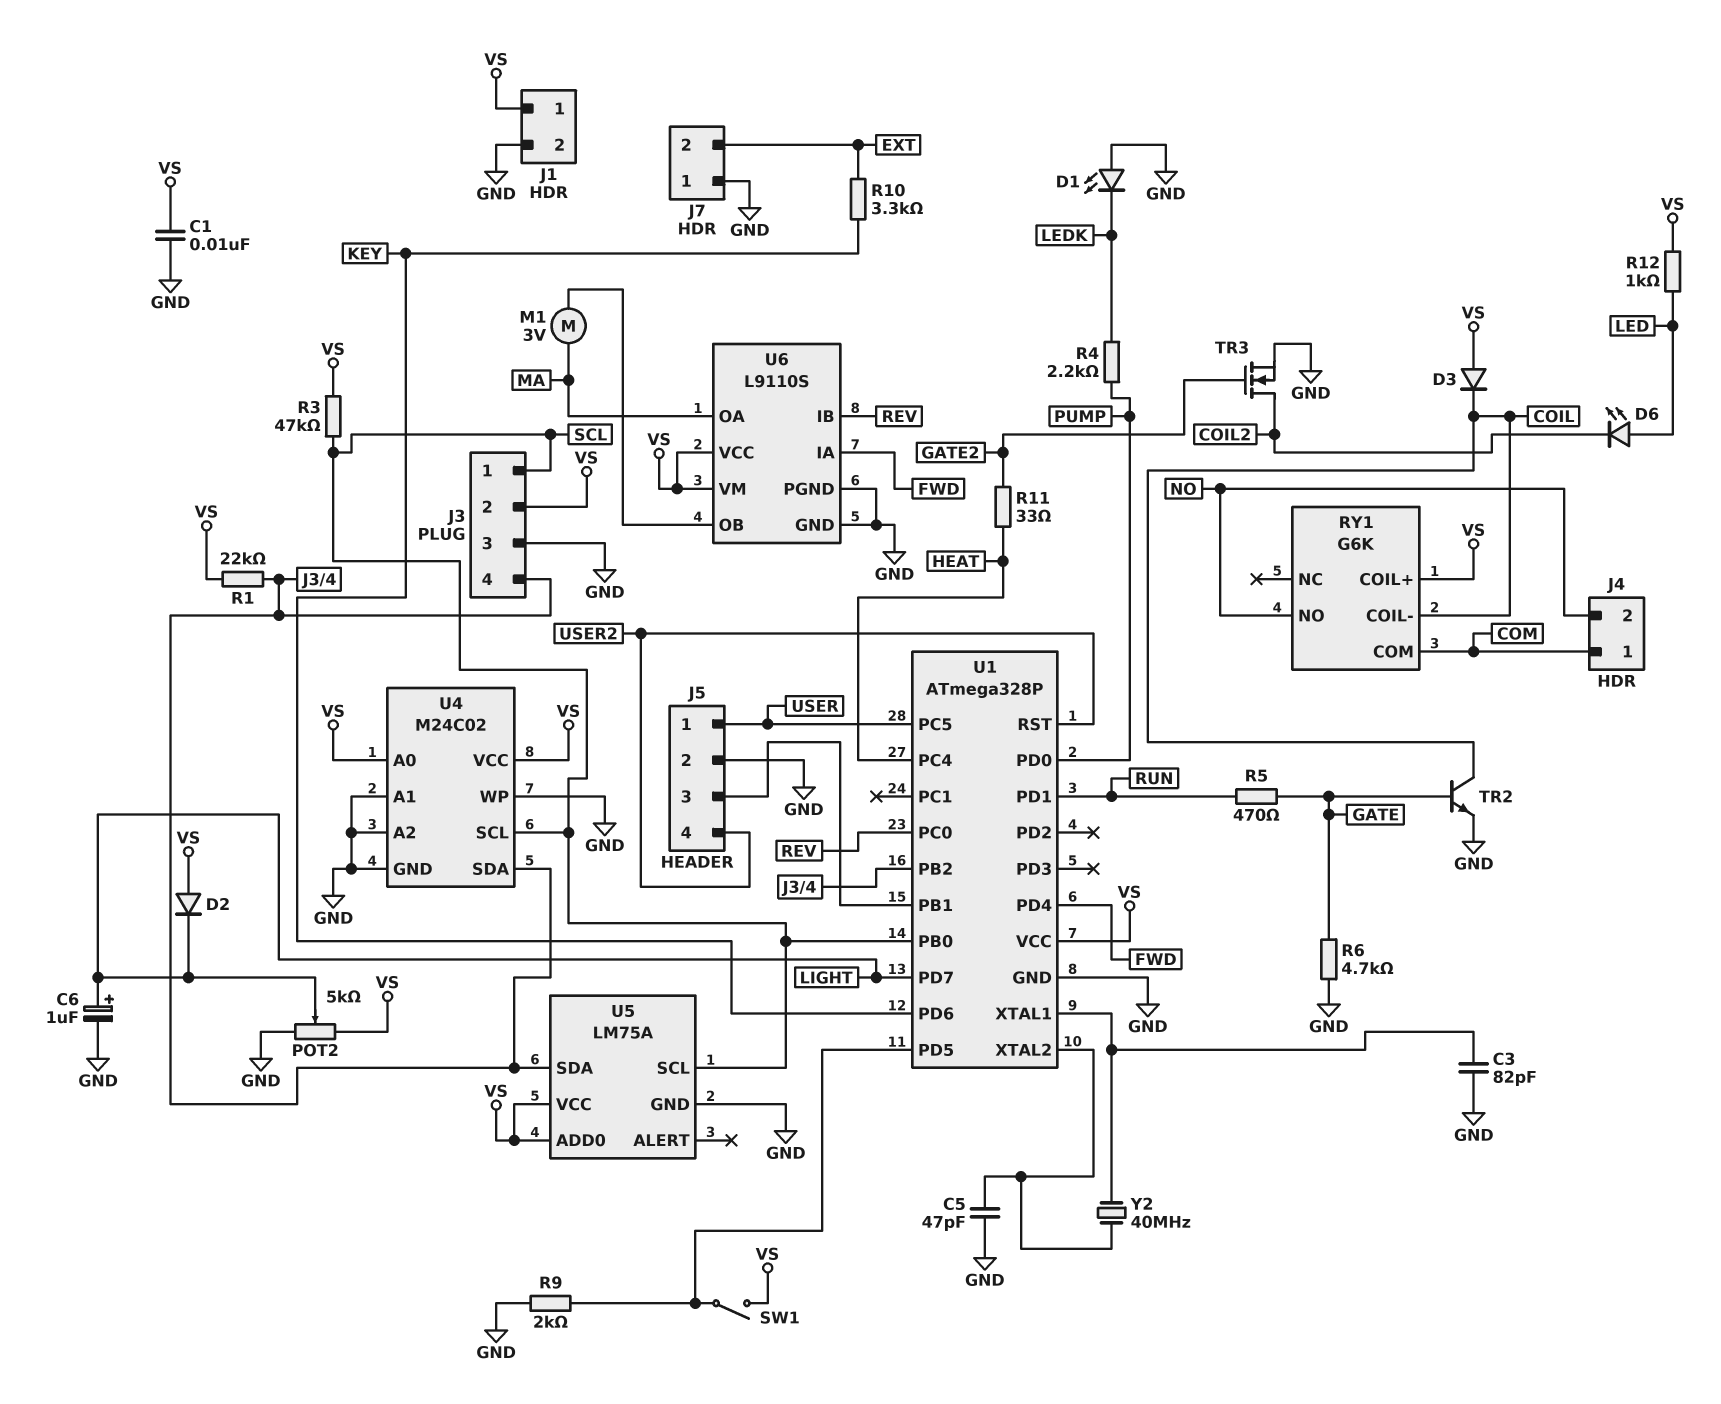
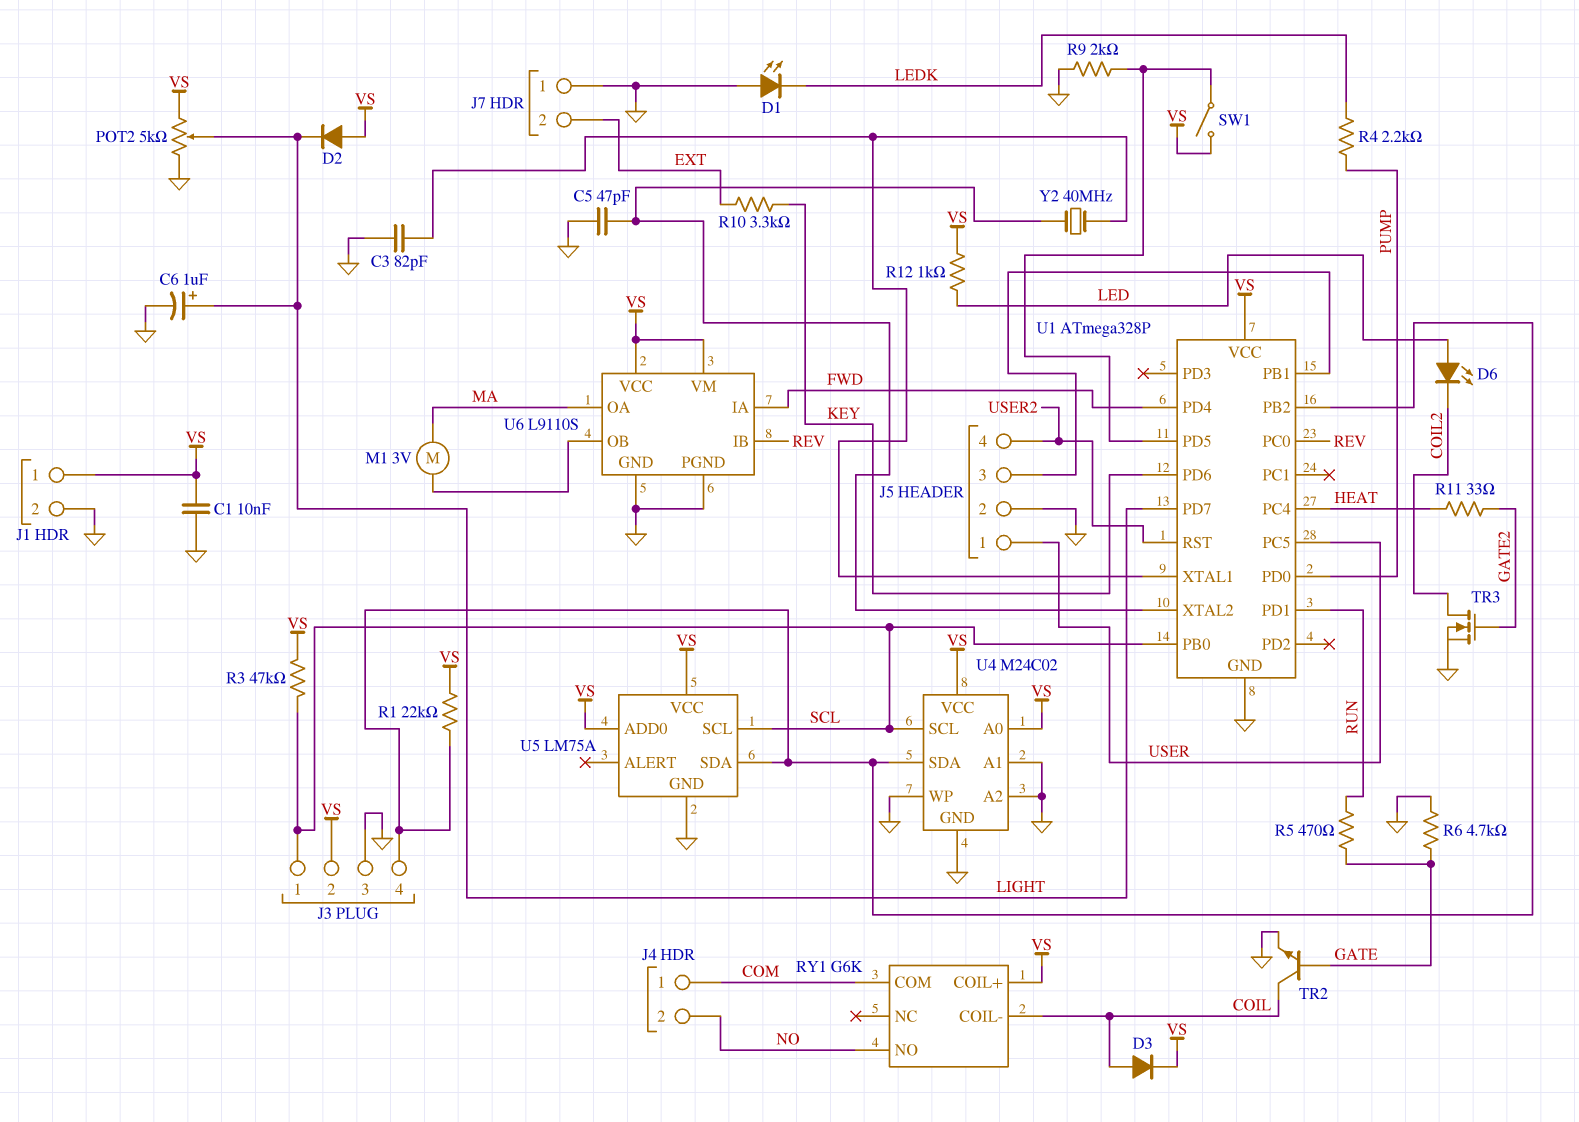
D3: diode (A VS, K COIL) -> diode (A COIL, K VS)

